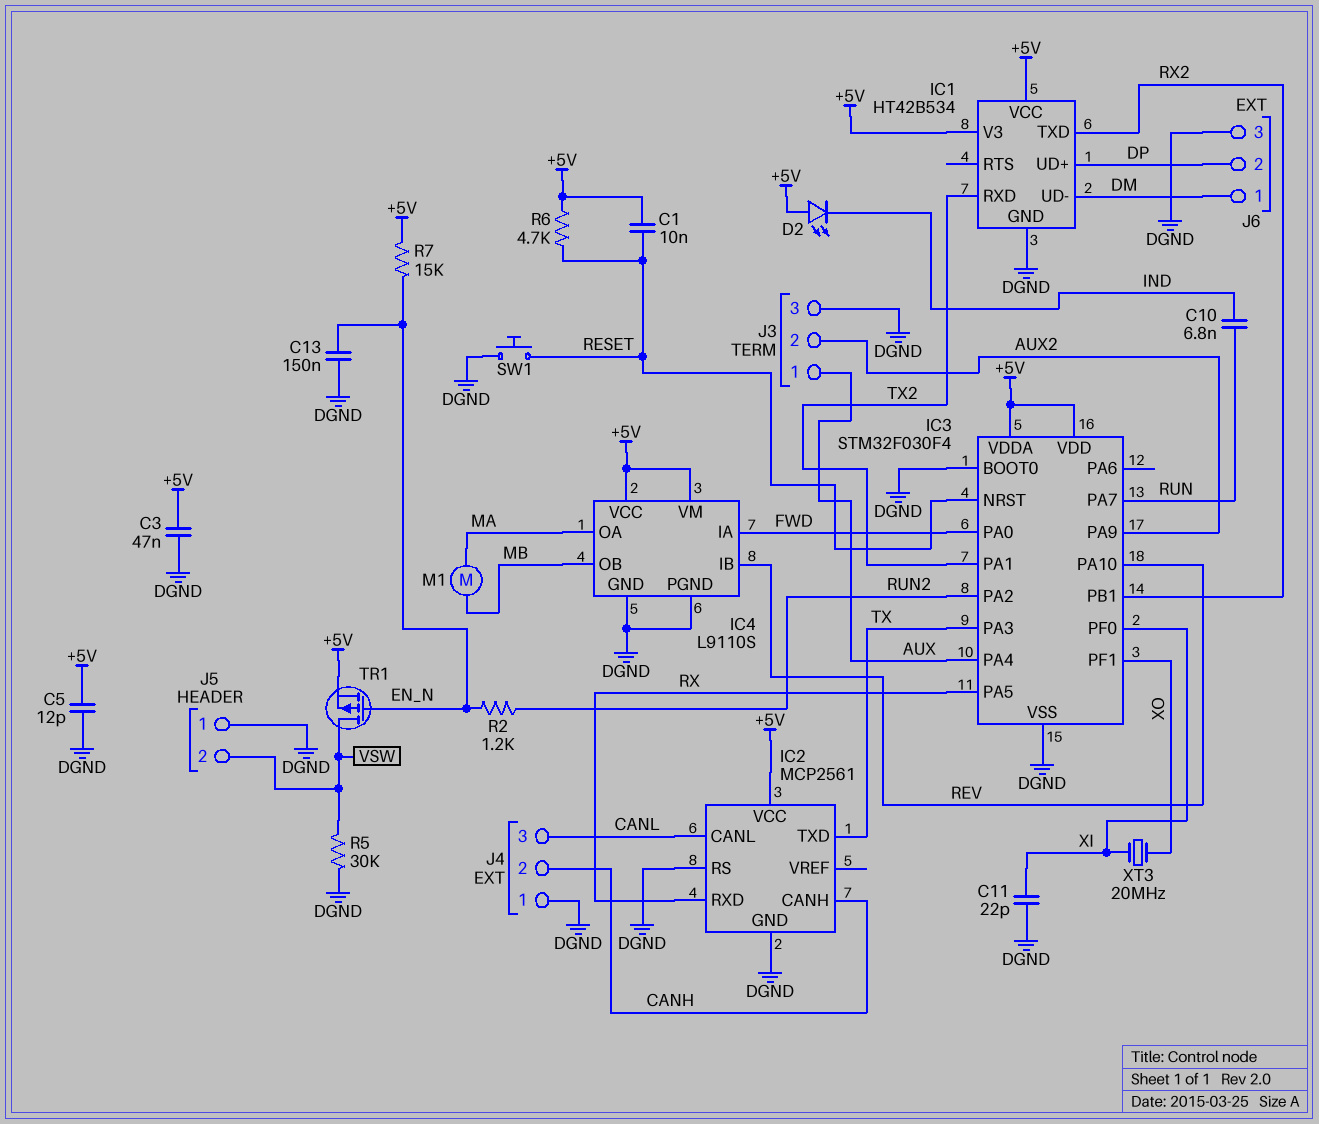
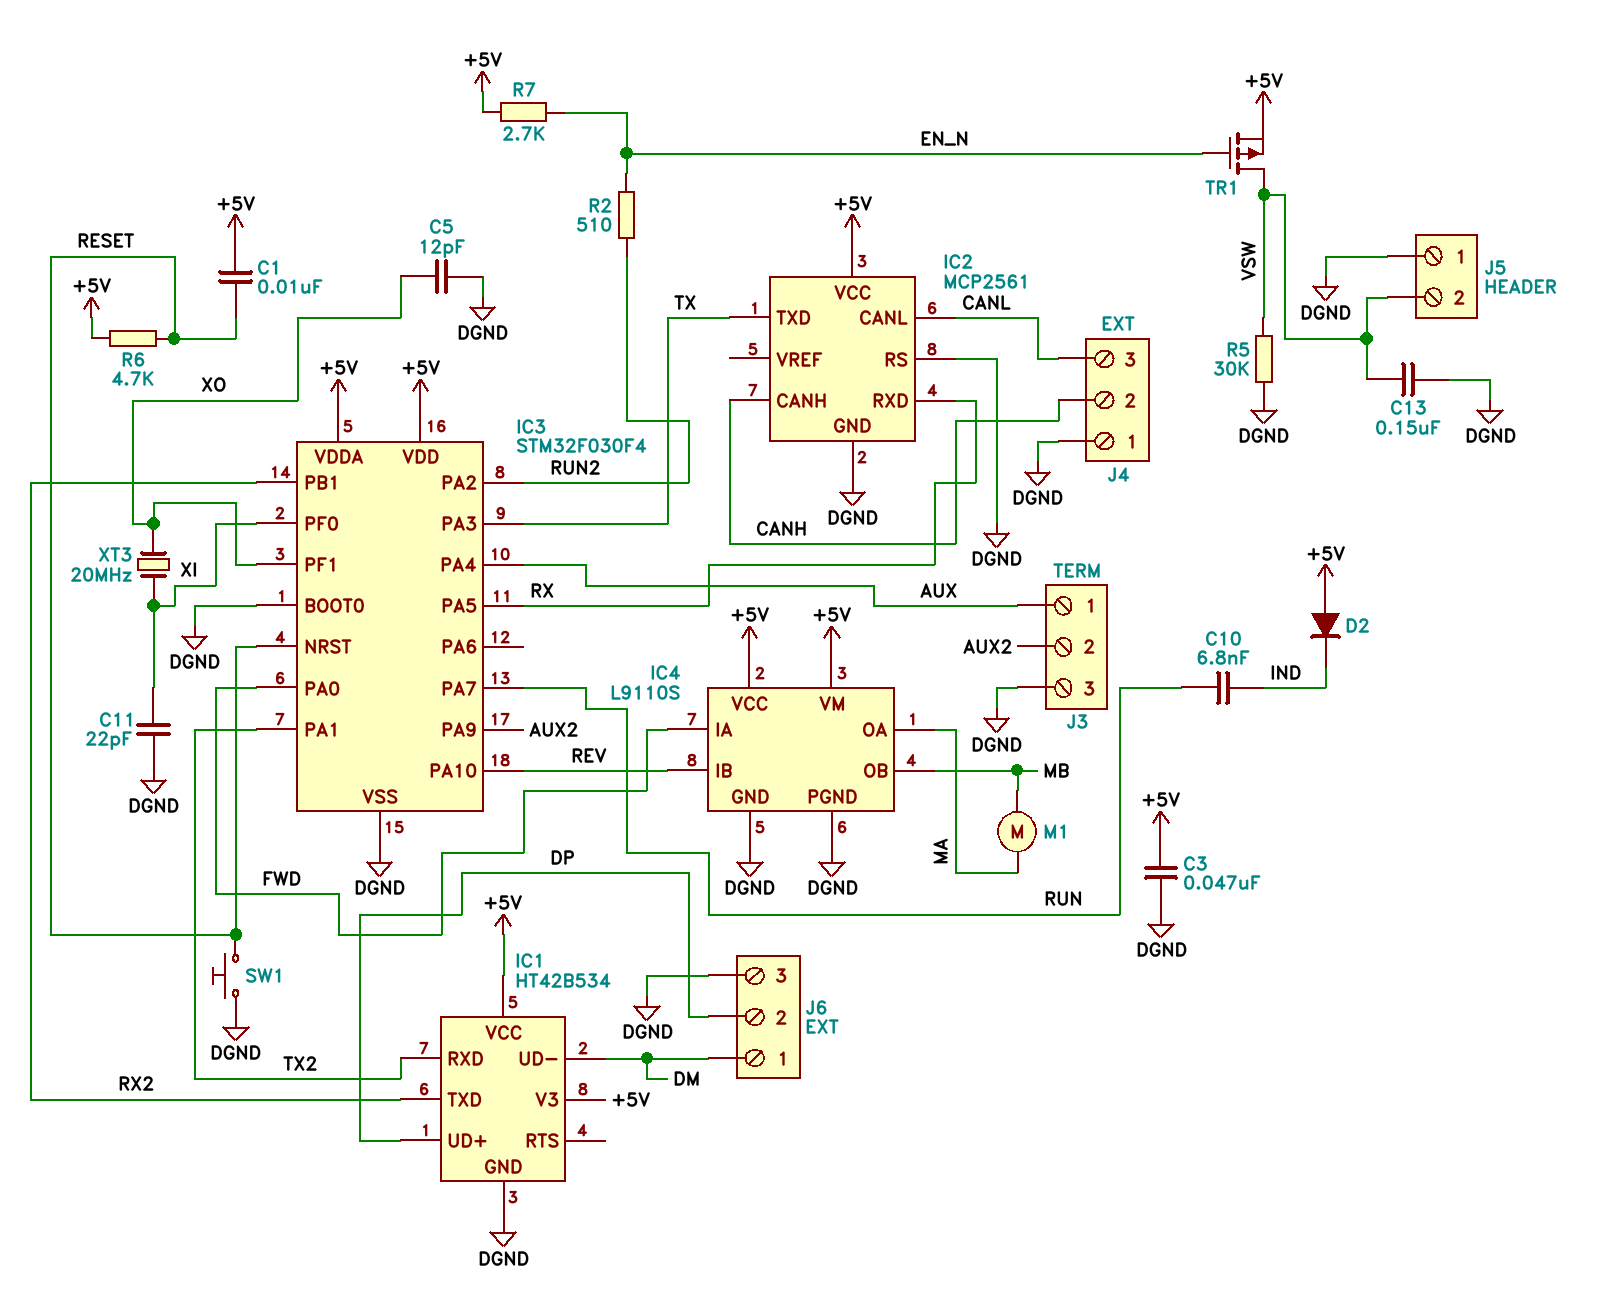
C5: 12pF (+5V, DGND) -> 12pF (DGND, XO)
C13: 150nF (DGND, EN_N) -> 150nF (DGND, VSW)
D2: LED (A +5V, K IND) -> diode (A +5V, K IND)
R2: 1.2k (EN_N, RUN2) -> 510 (EN_N, RUN2)
R7: 15k (+5V, EN_N) -> 2.7k (+5V, EN_N)

